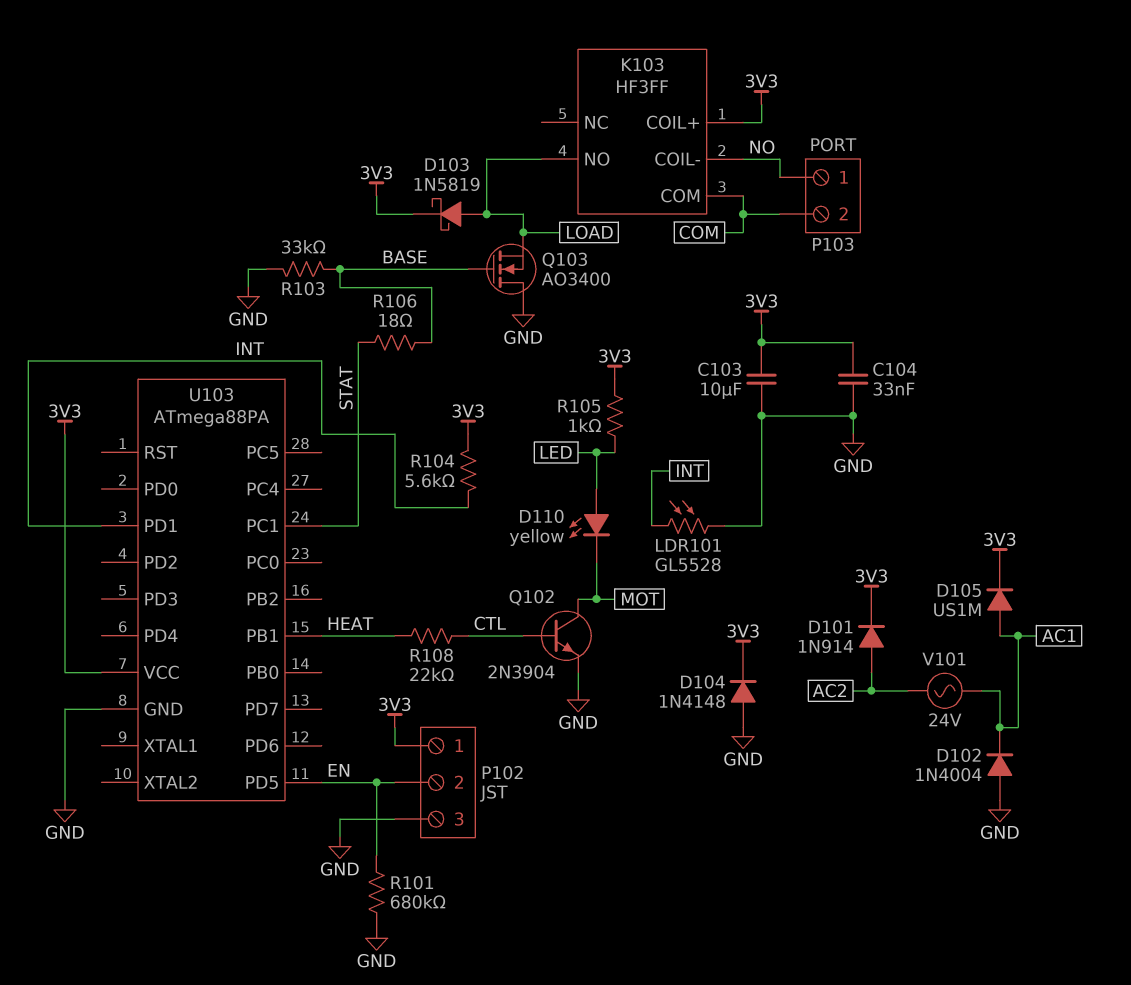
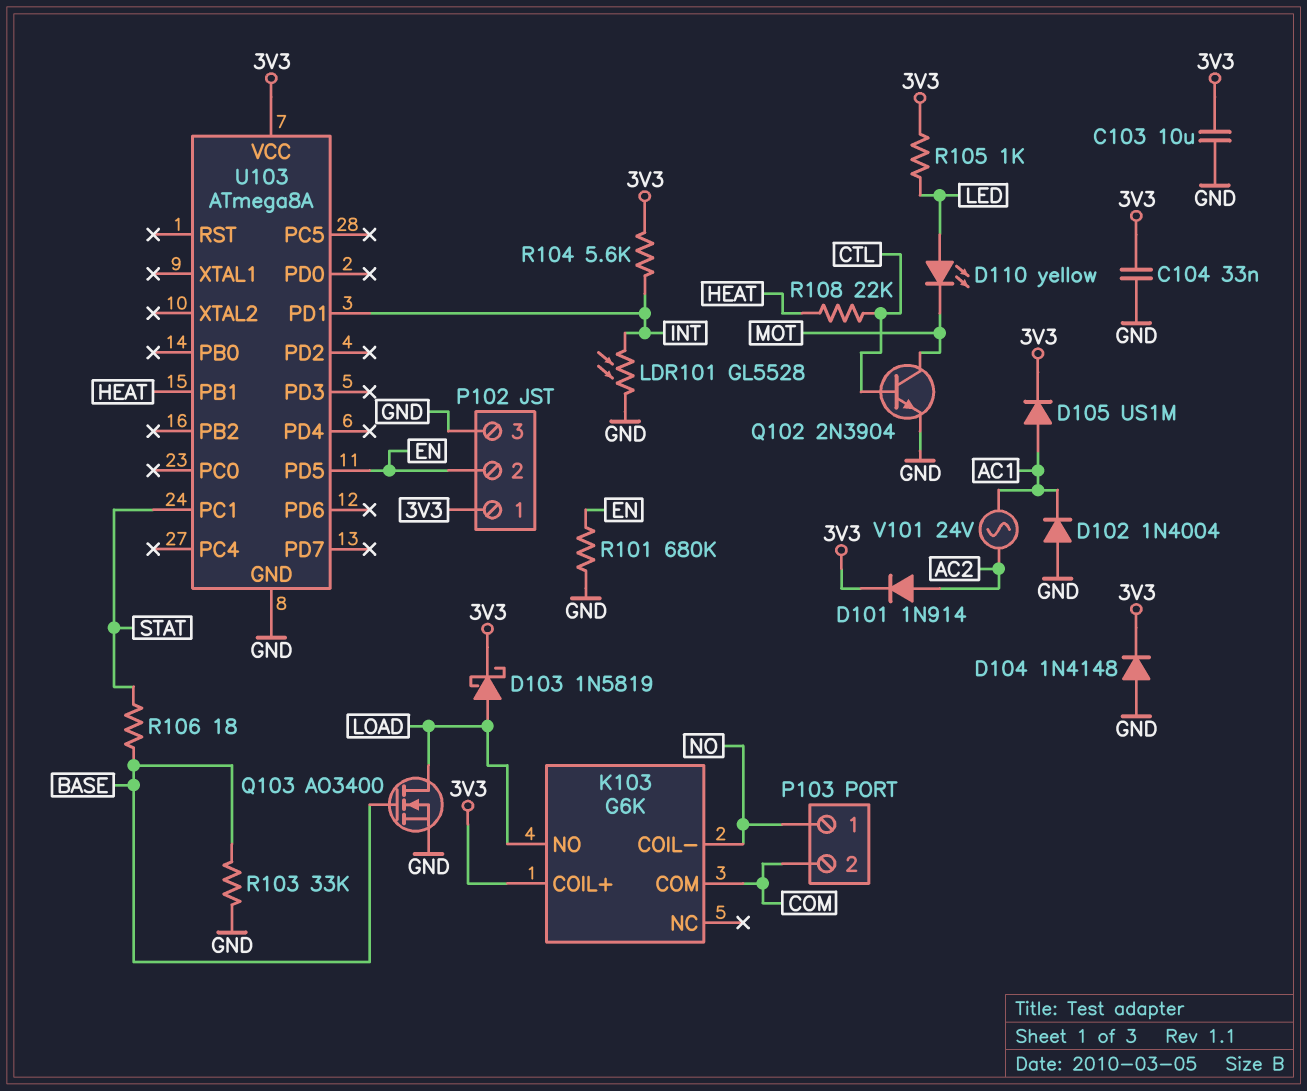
K103: HF3FF -> G6K
Q103: NMOS AO3400 (G BASE, D GND, S LOAD) -> NMOS AO3400 (G BASE, D LOAD, S GND)
U103: ATmega88PA -> ATmega8A

